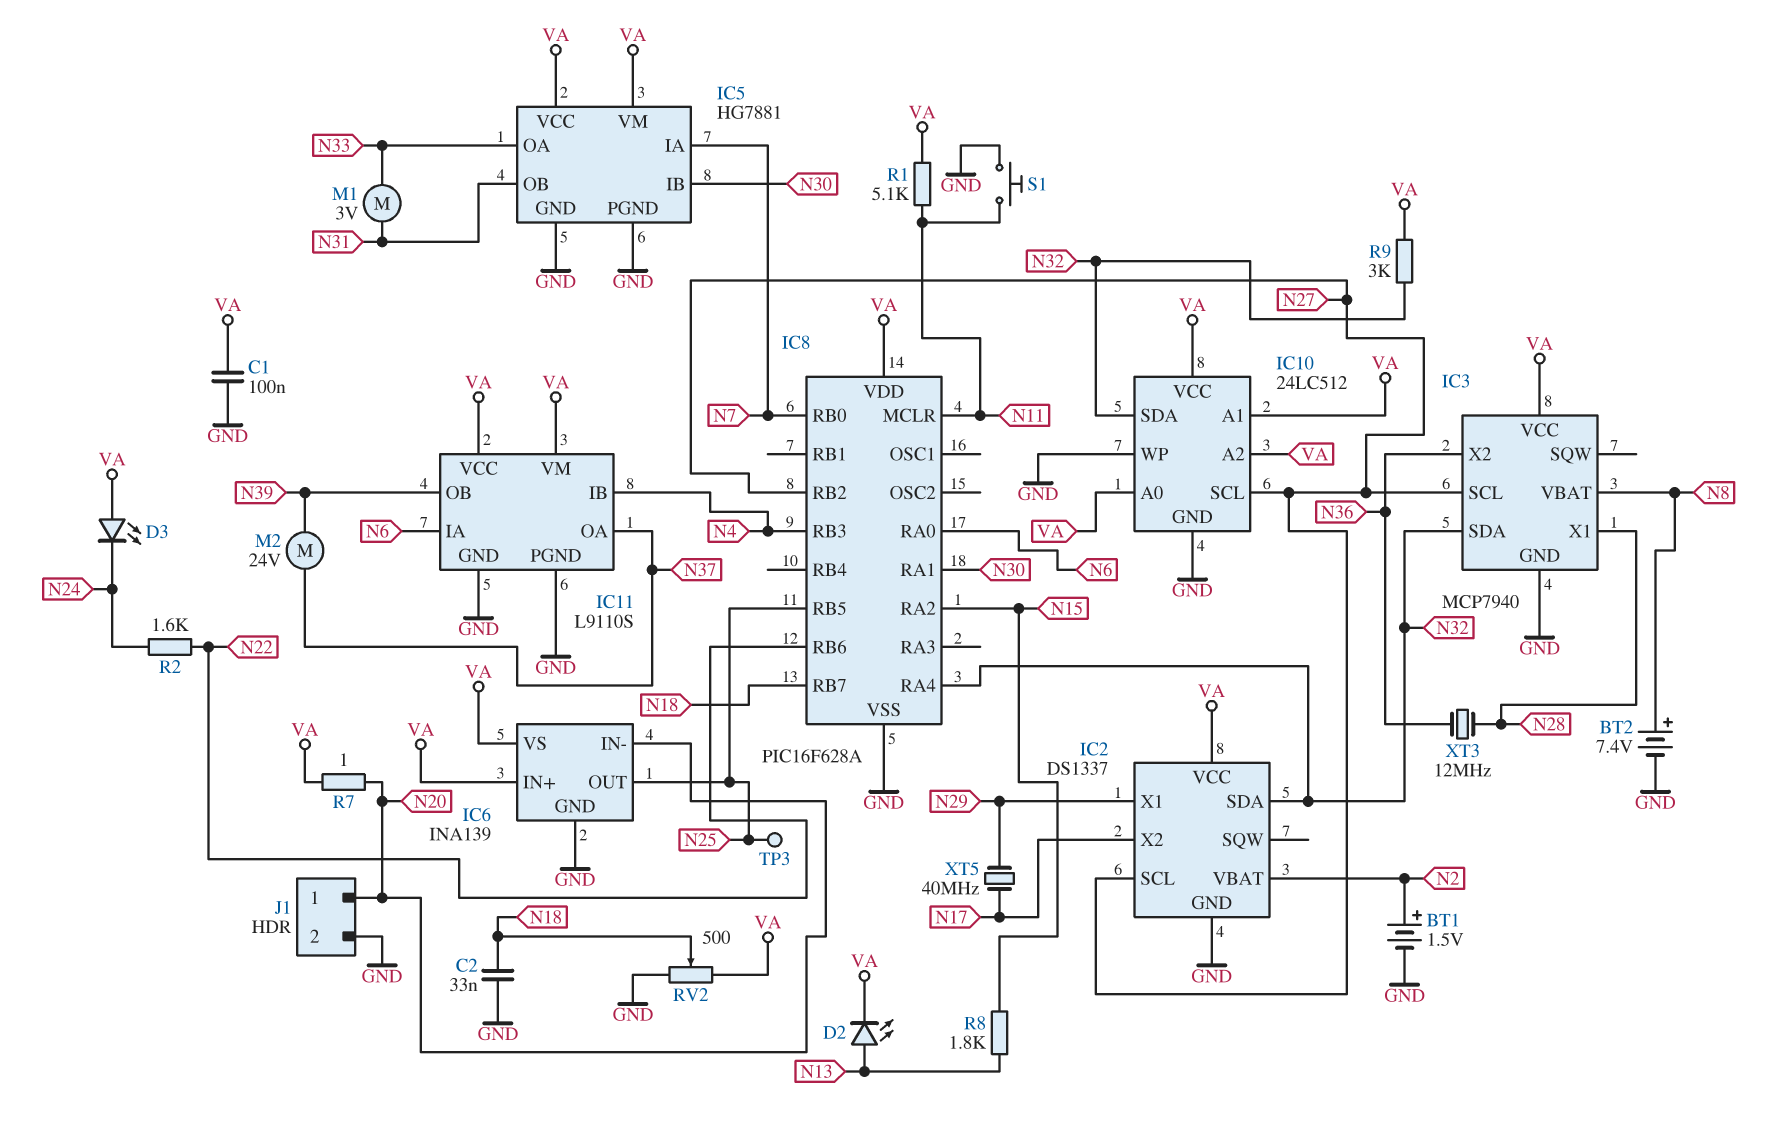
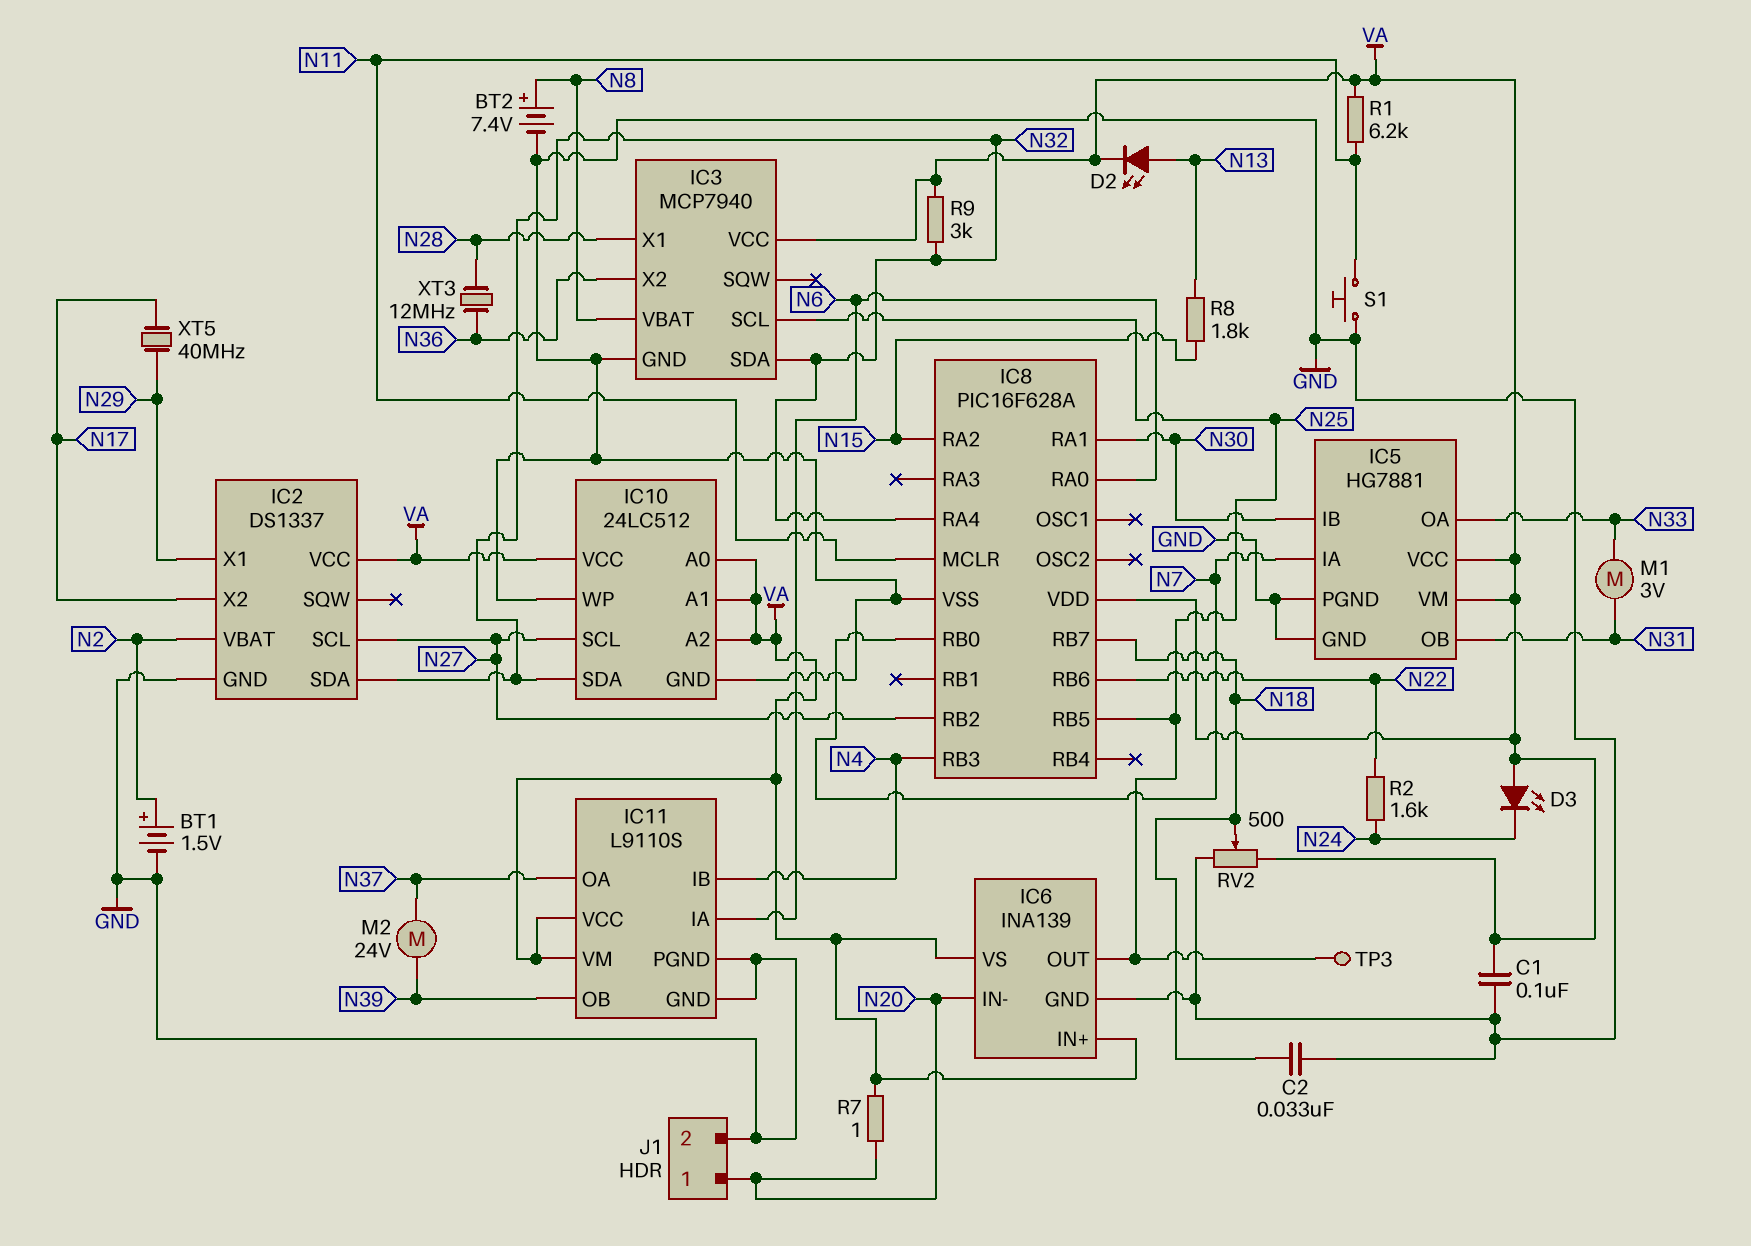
IC3 pin SCL: N27 -> N25
R1: 5.1k (N11, VA) -> 6.2k (N11, VA)

